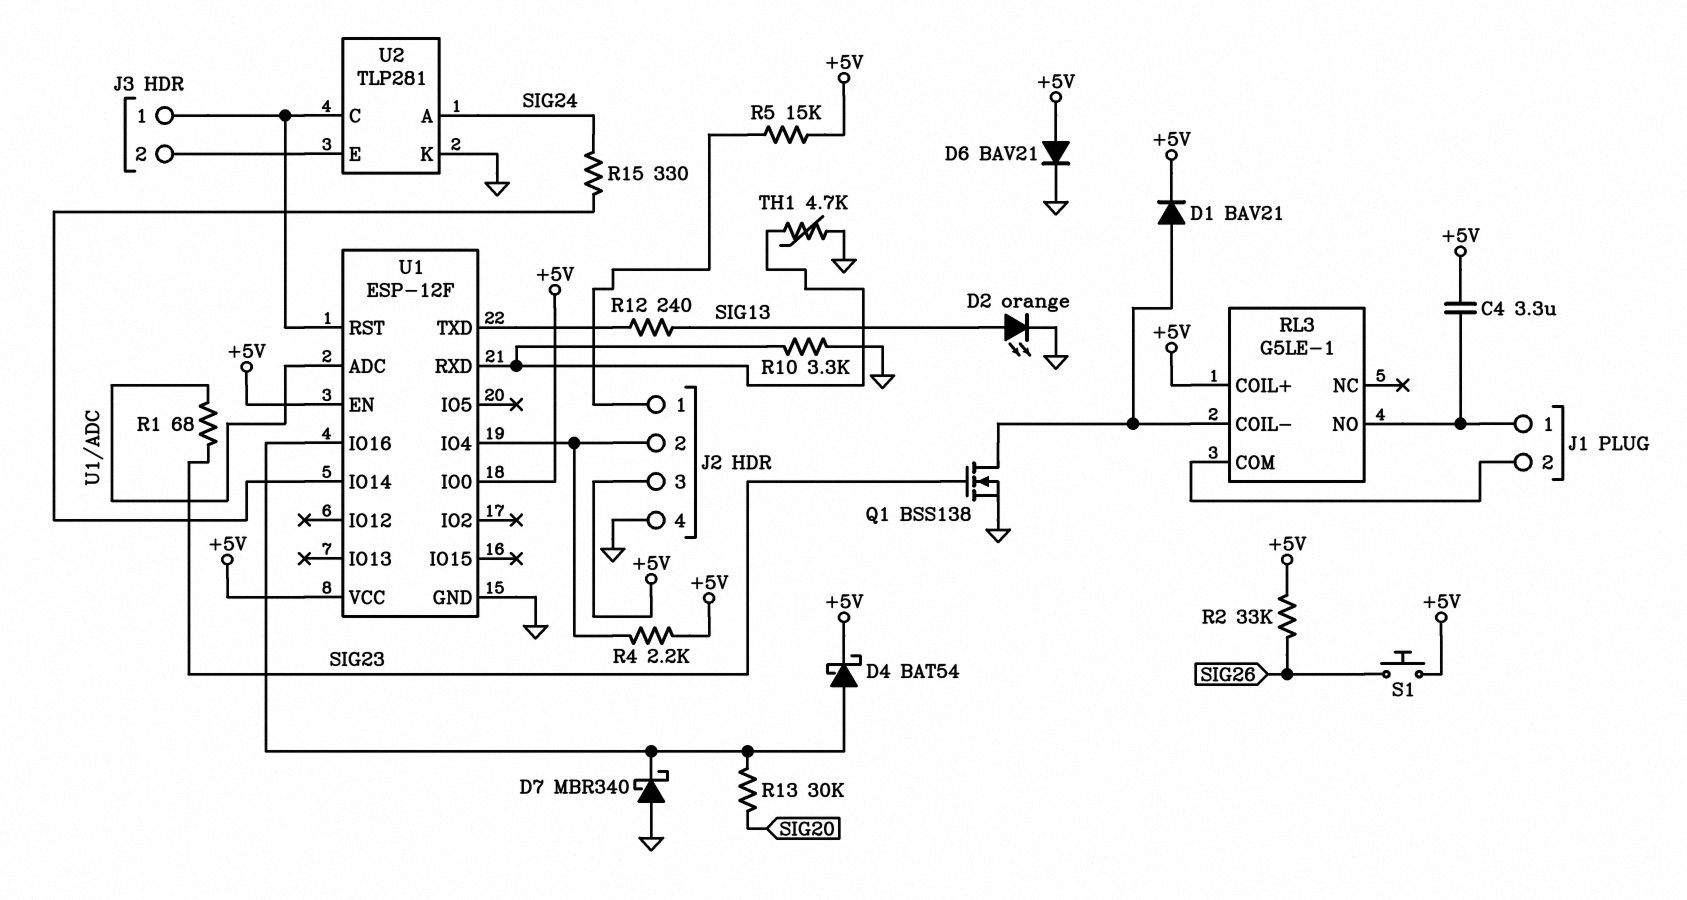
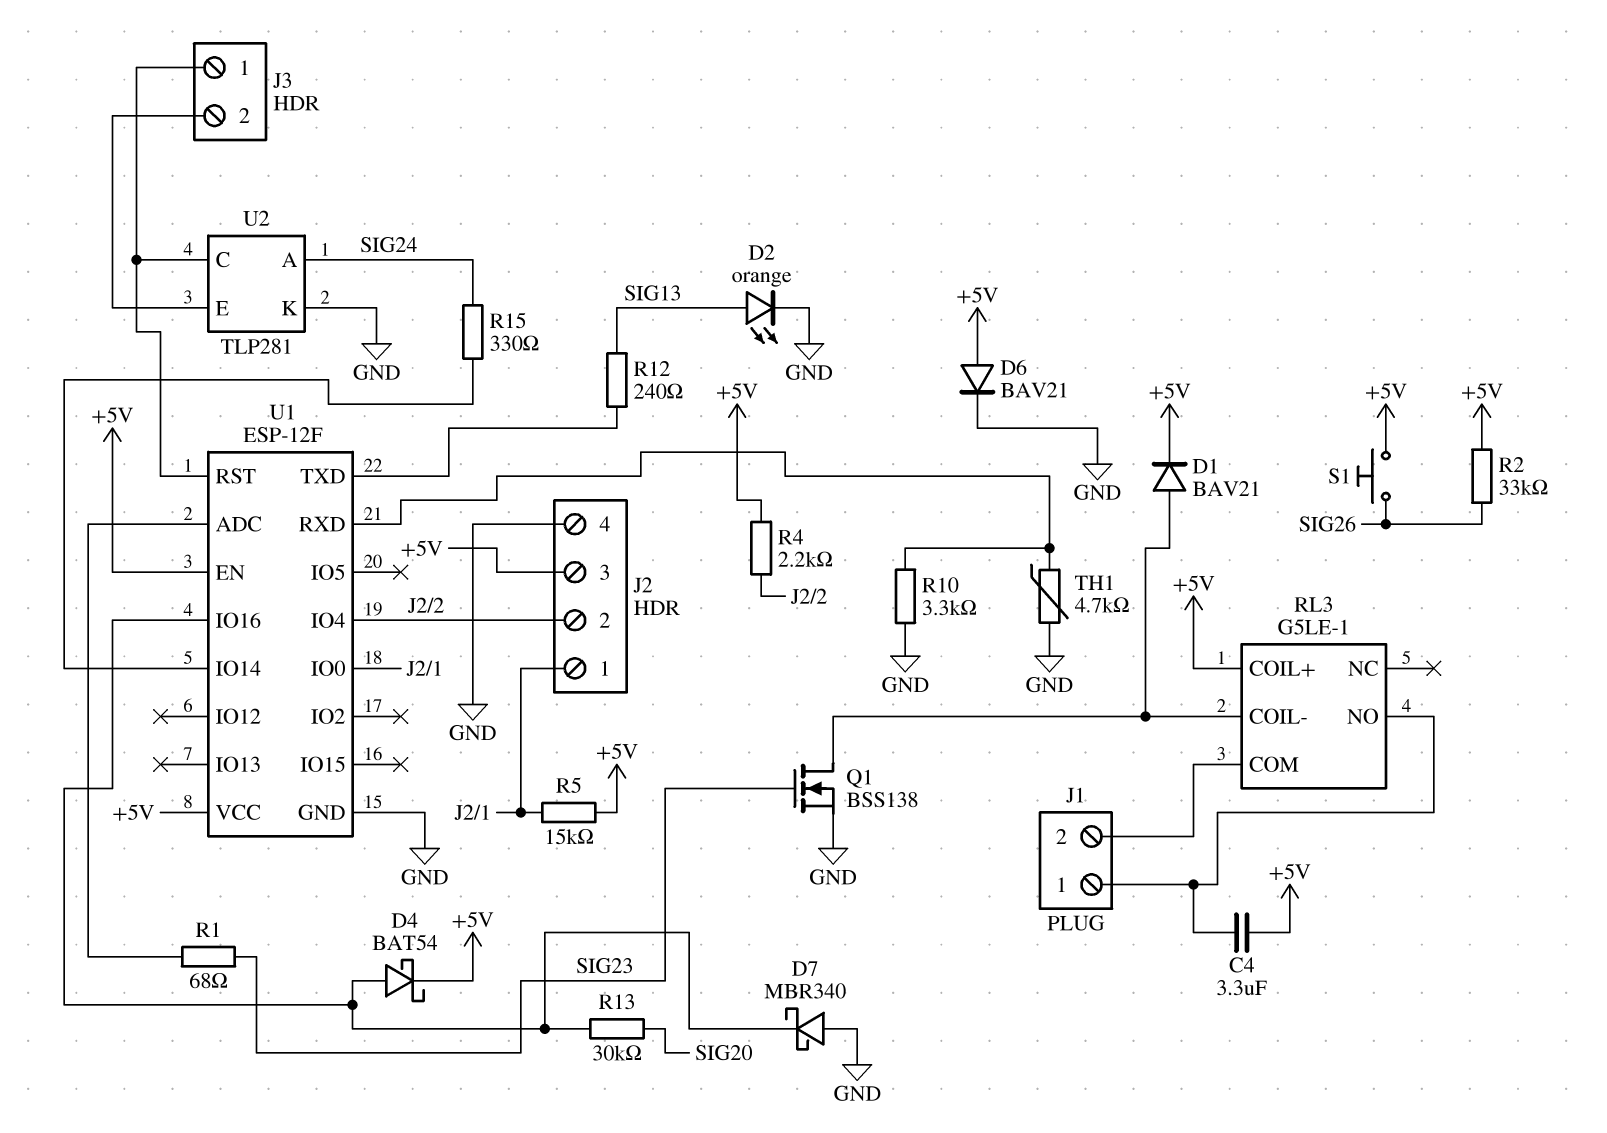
U1 pin IO0: +5V -> J2/1

